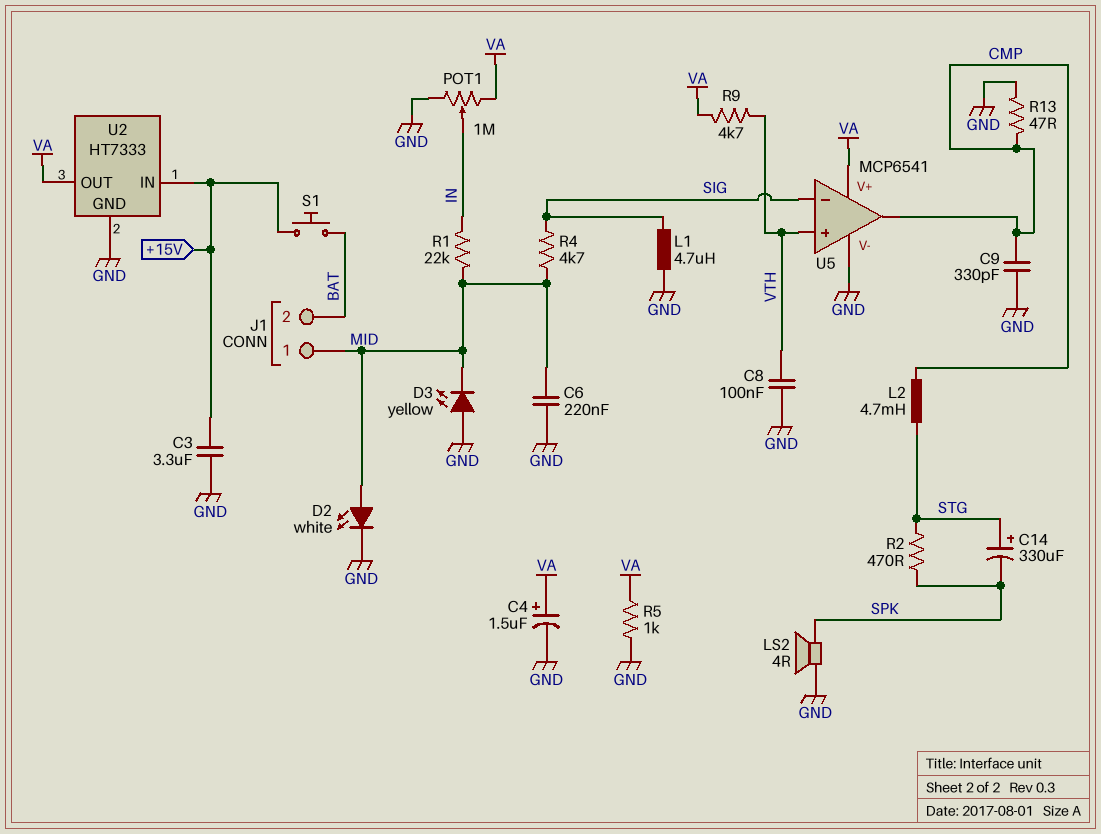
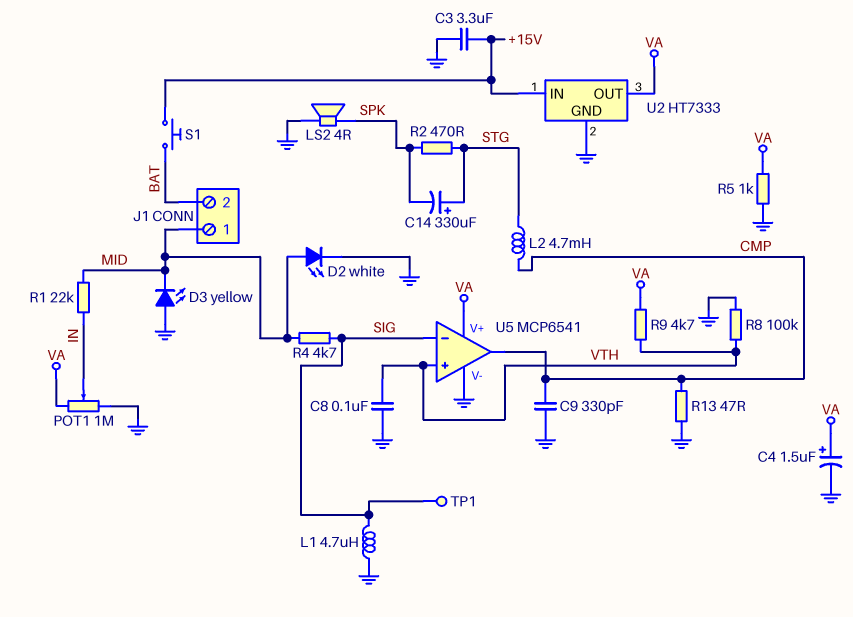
C6: 220nF (GND, MID) -> none
R8: none -> 100k (GND, VTH)
TP1: none -> test point (SIG)

